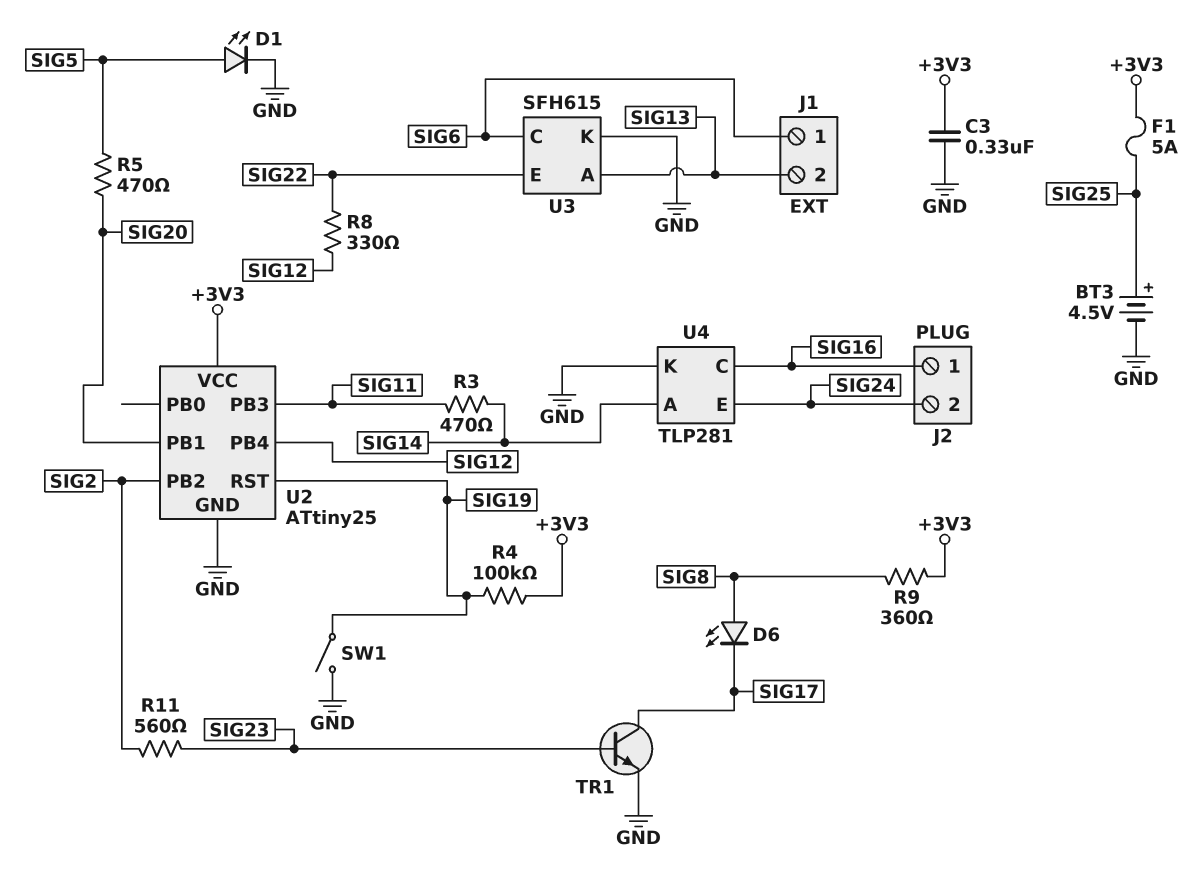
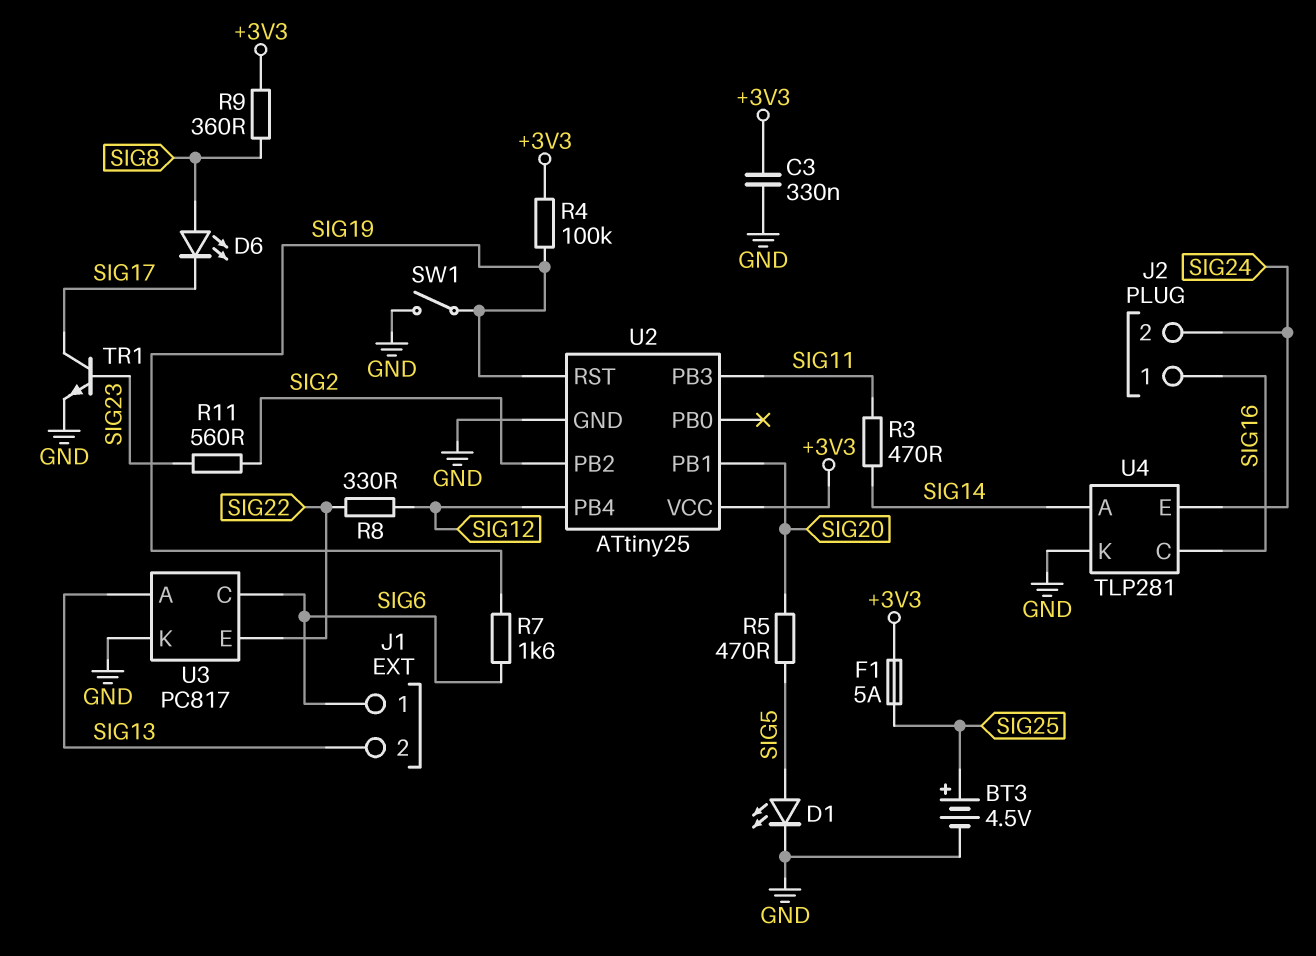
R7: none -> 1.6k (SIG6, SIG19)
U3: SFH615 -> PC817

